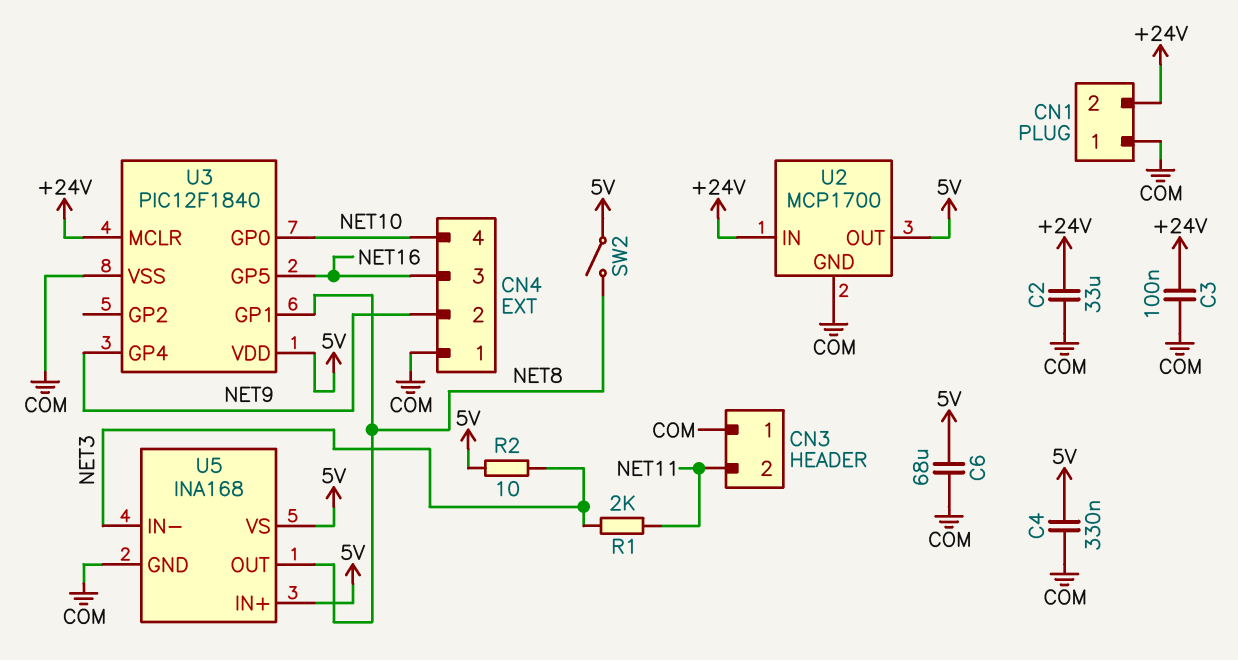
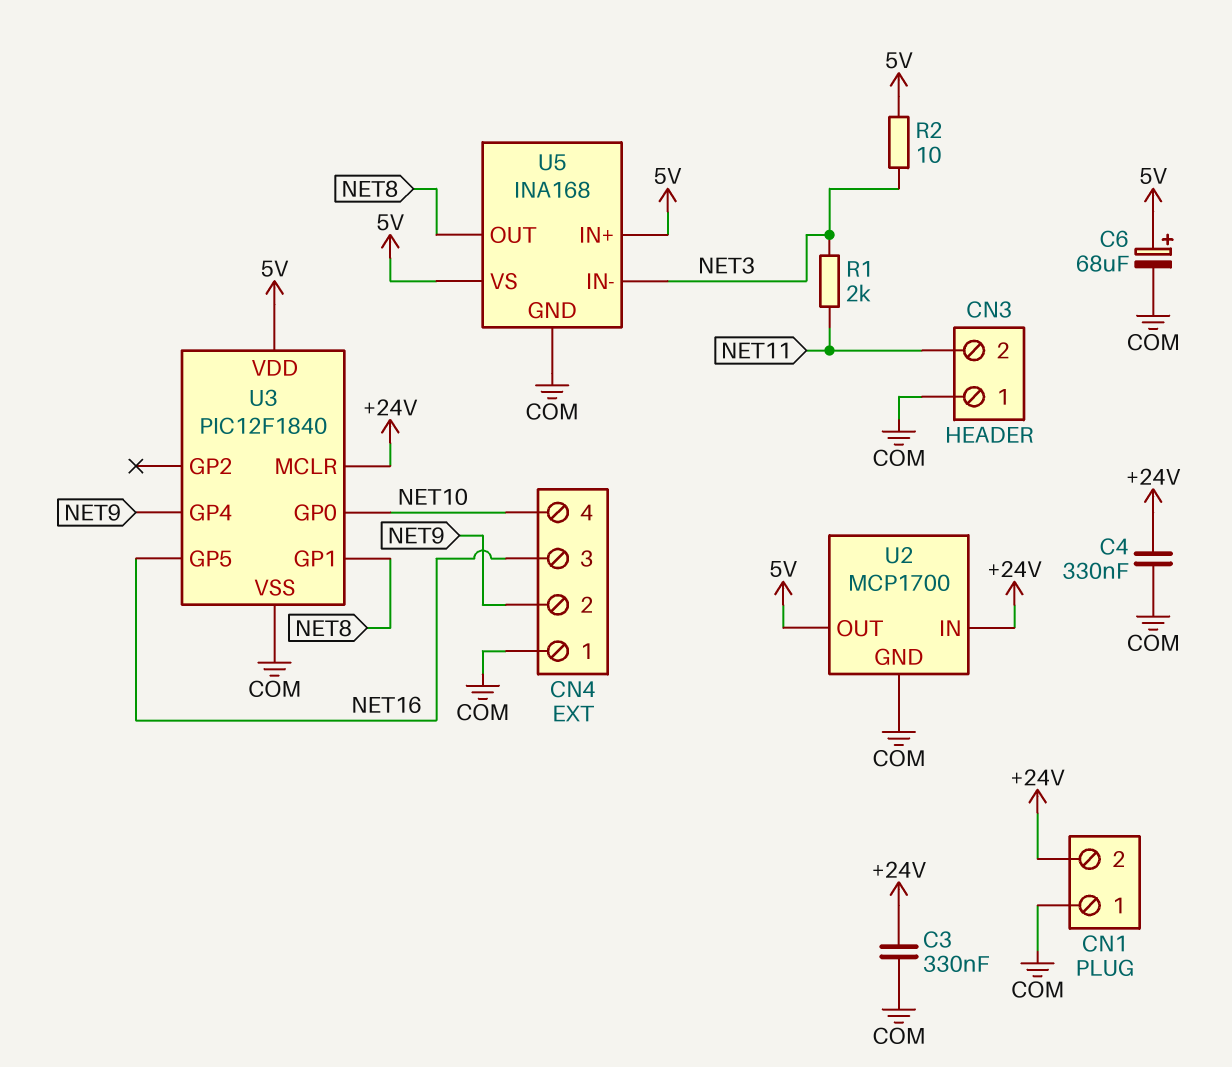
C2: 33uF (+24V, COM) -> none
C3: 100nF (+24V, COM) -> 330nF (+24V, COM)
C4: 330nF (5V, COM) -> 330nF (+24V, COM)
C6: 68uF (5V, COM) -> 68uF (plus 5V, minus COM)
SW2: switch (5V, NET8) -> none

